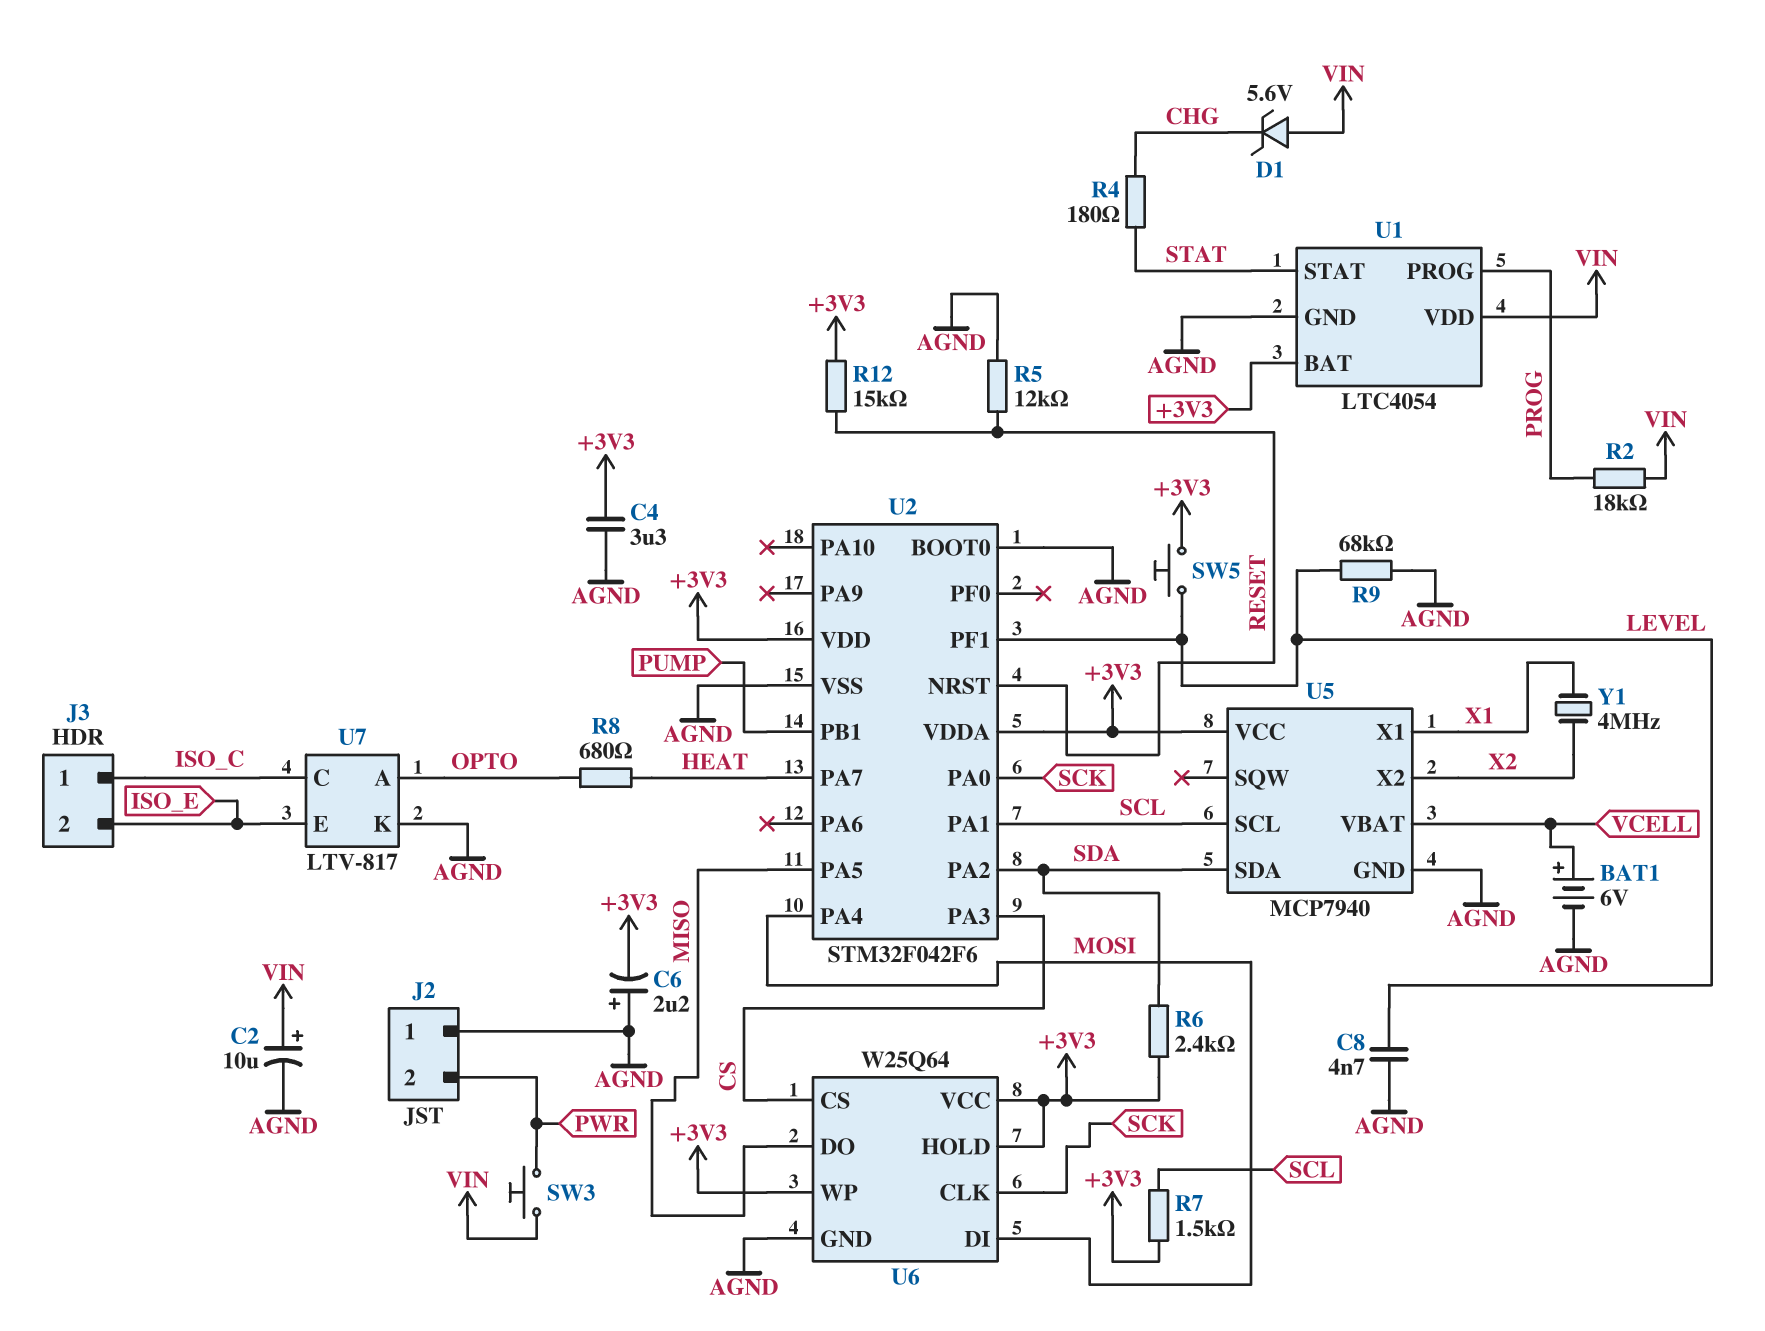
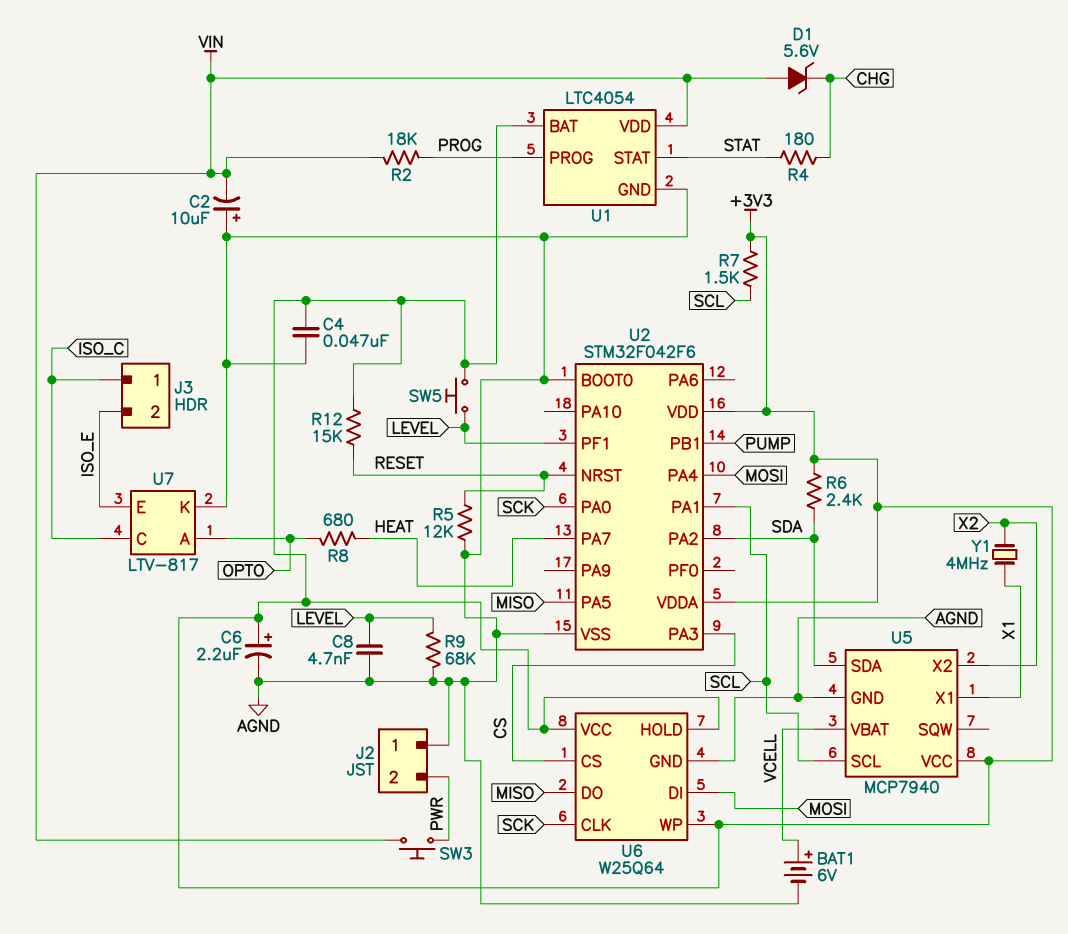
C2: 10uF (plus VIN, minus AGND) -> 10uF (plus AGND, minus VIN)
C4: 3.3uF (+3V3, AGND) -> 47nF (+3V3, AGND)
C6: 2.2uF (plus AGND, minus +3V3) -> 2.2uF (plus +3V3, minus AGND)

